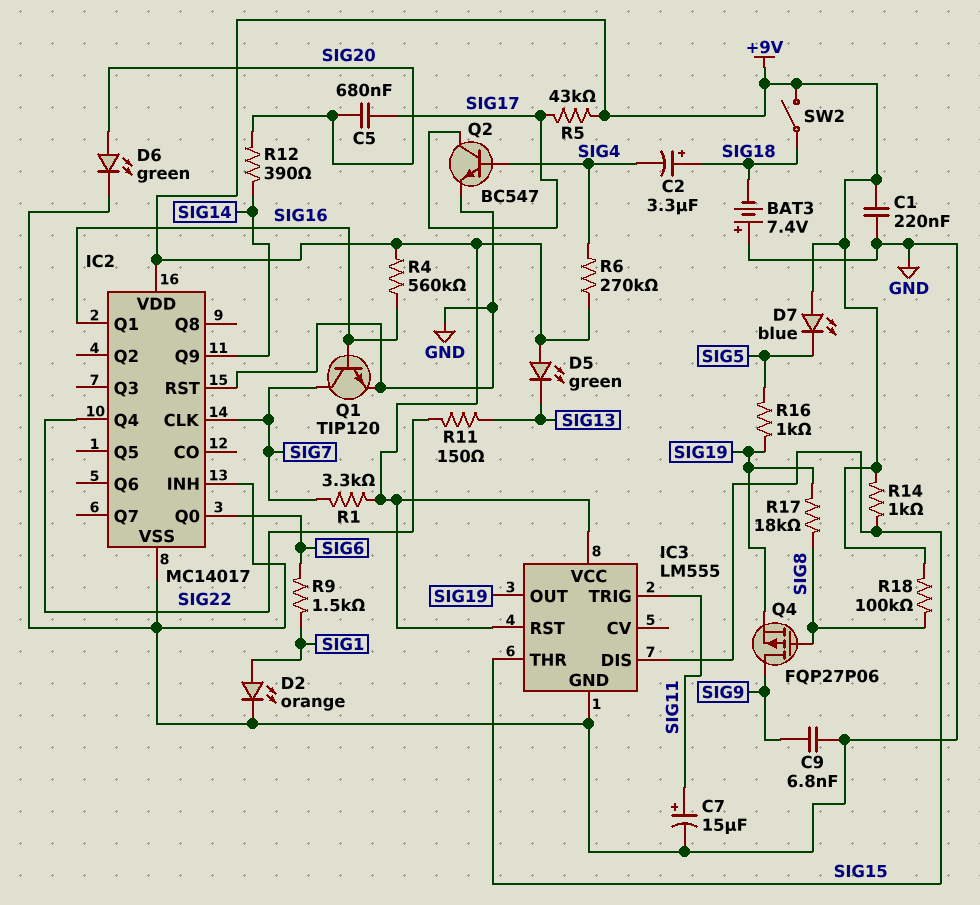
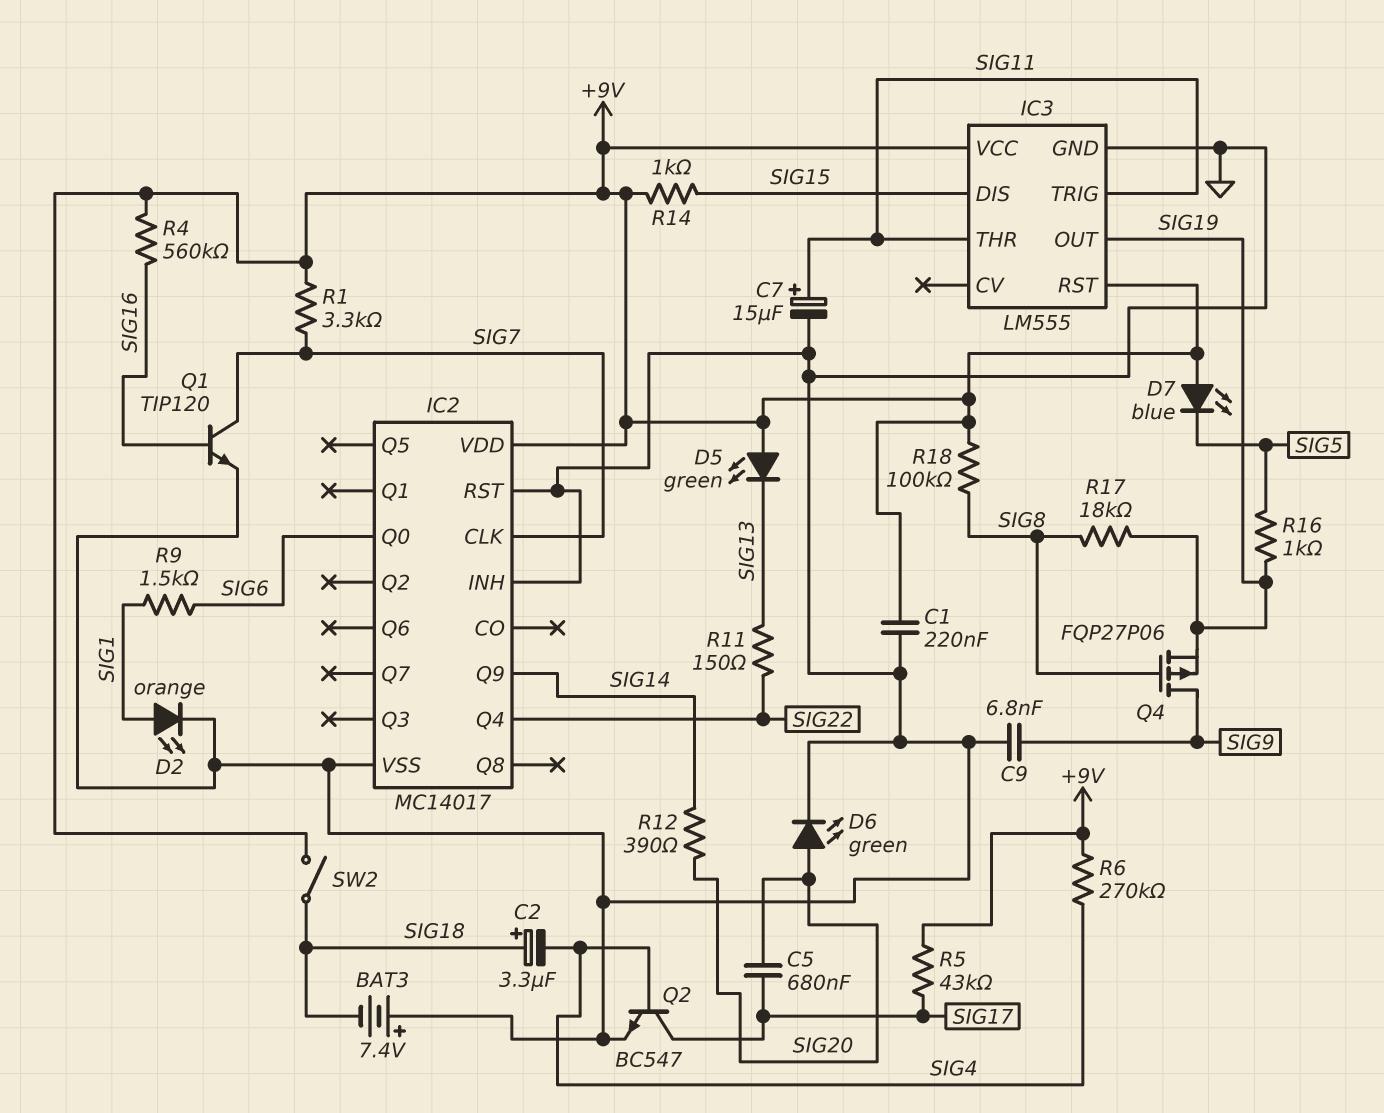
IC2 pin Q1: SIG16 -> none
IC3 pin THR: SIG15 -> SIG11

